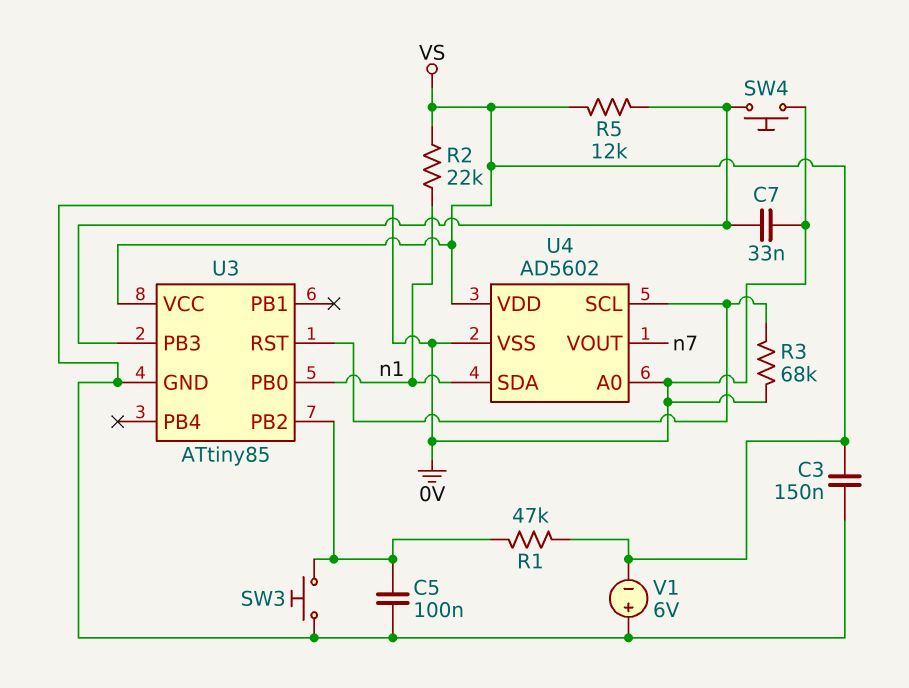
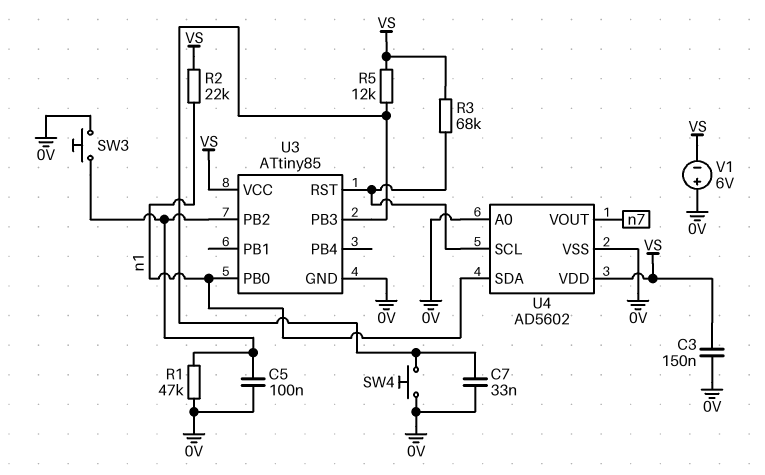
R1: 47k (U3/PB2, VS) -> 47k (0V, U3/PB2)
R3: 68k (0V, U3/RST) -> 68k (U3/RST, VS)

